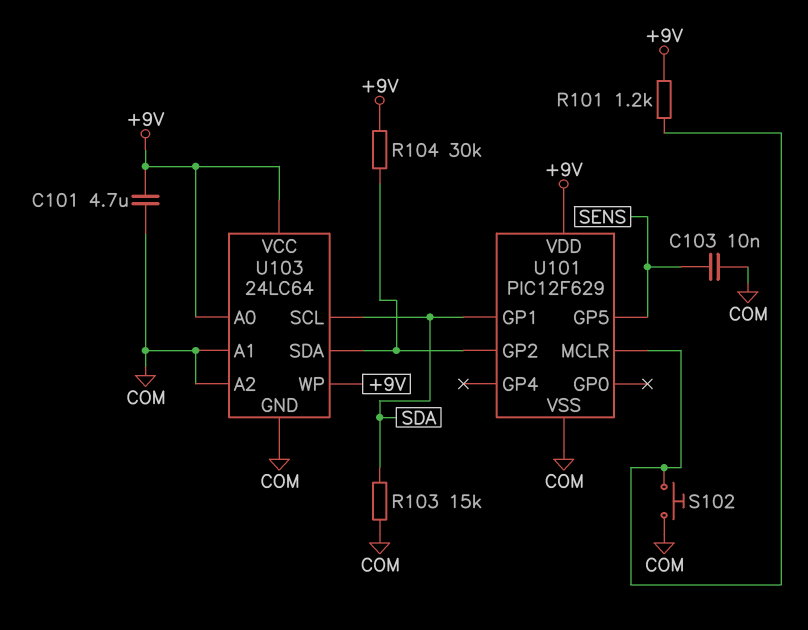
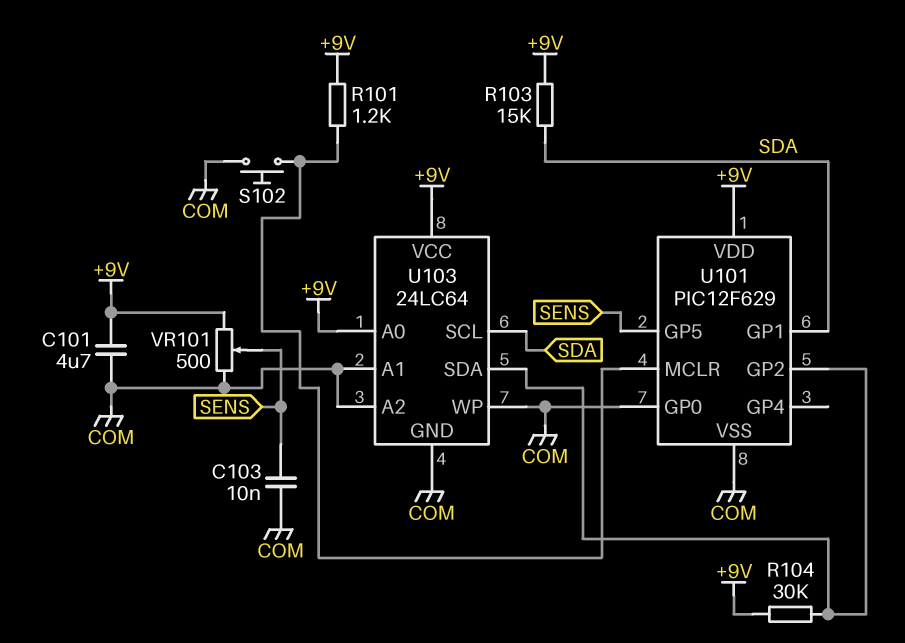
R103: 15k (COM, SDA) -> 15k (+9V, SDA)
U101 pin GP0: none -> COM
U103 pin WP: +9V -> COM
VR101: none -> 500 (+9V, COM, wiper SENS)

